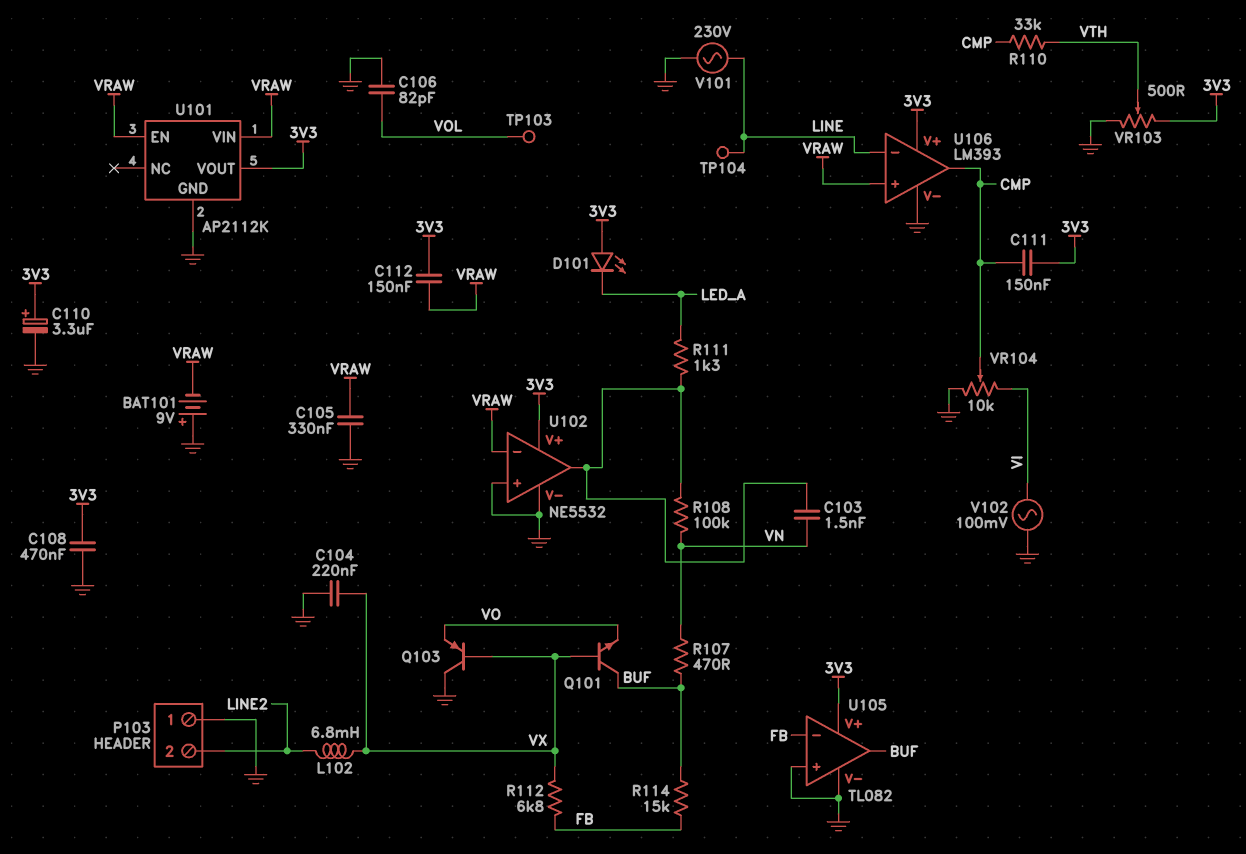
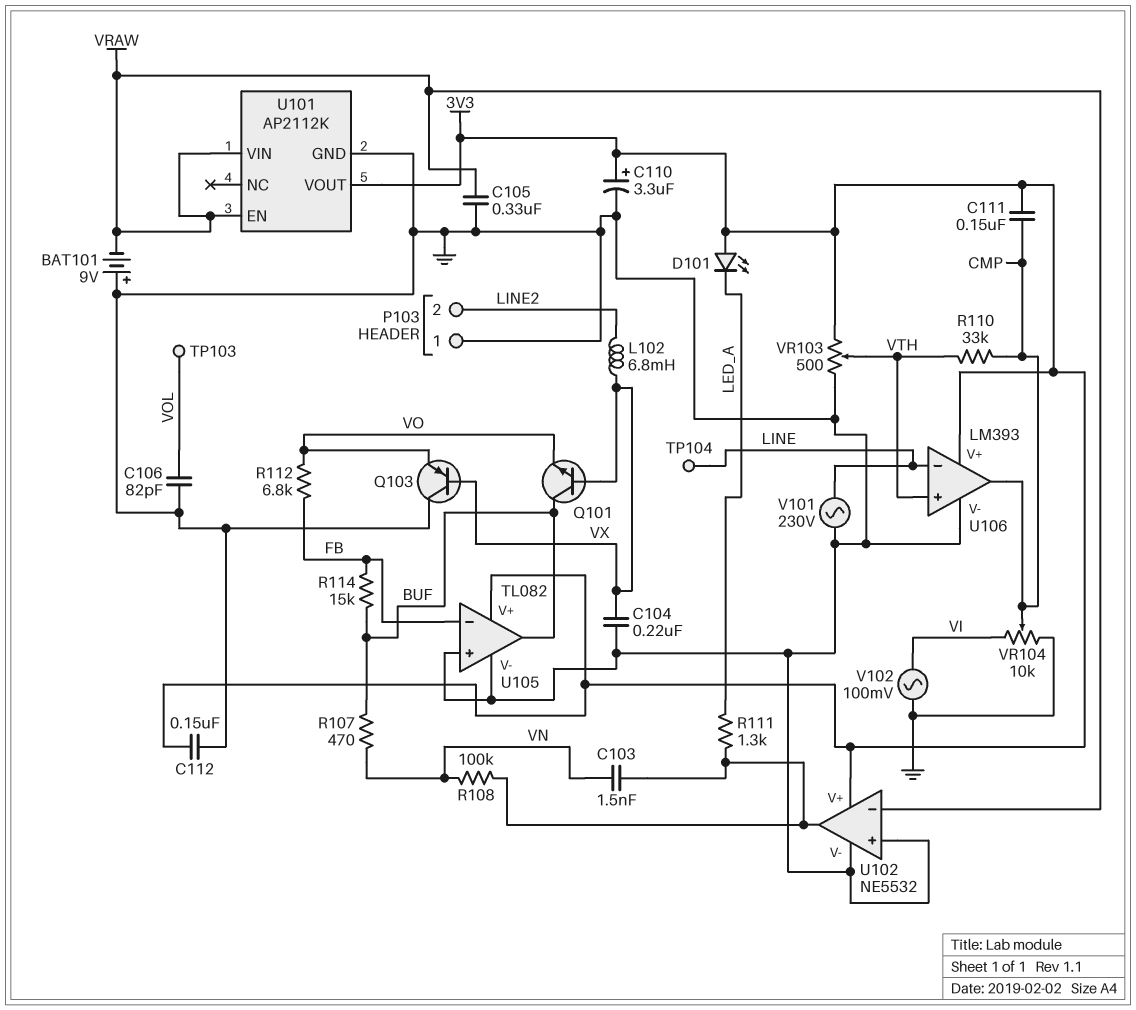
C108: 470nF (3V3, GND) -> none
C112: 150nF (3V3, VRAW) -> 150nF (3V3, GND)
R112: 6.8k (FB, VX) -> 6.8k (FB, VO)
U106 pin in+: VRAW -> VTH

